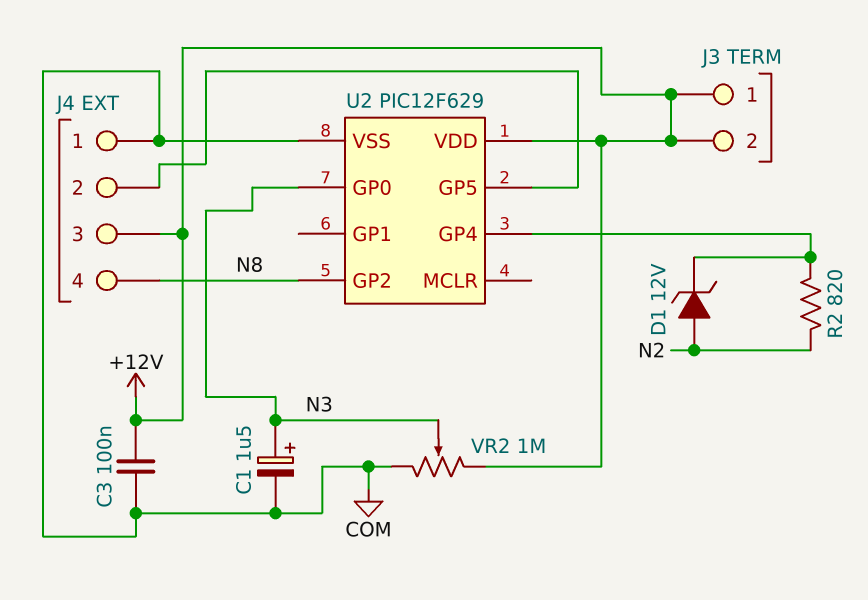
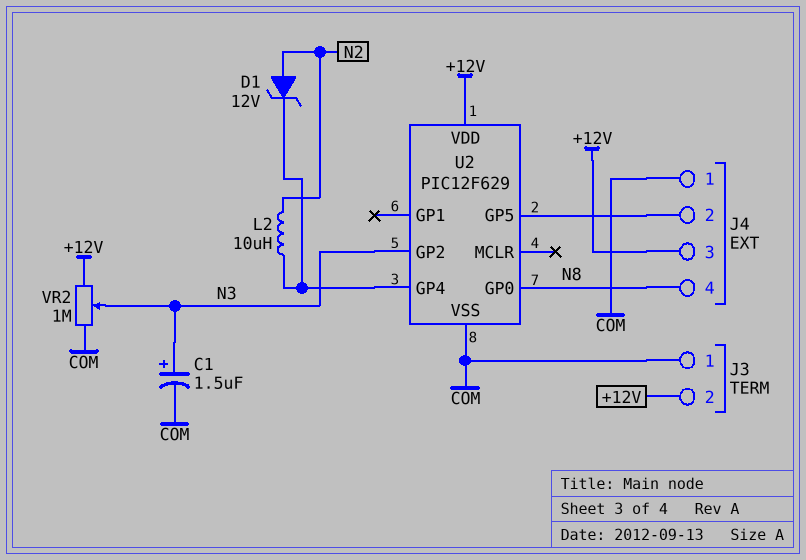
C3: 100nF (+12V, COM) -> none
J3 pin 1: +12V -> COM
L2: none -> 10uH (N2, U2/GP4)
R2: 820 (N2, U2/GP4) -> none
U2 pin GP0: N3 -> N8
U2 pin GP2: N8 -> N3

